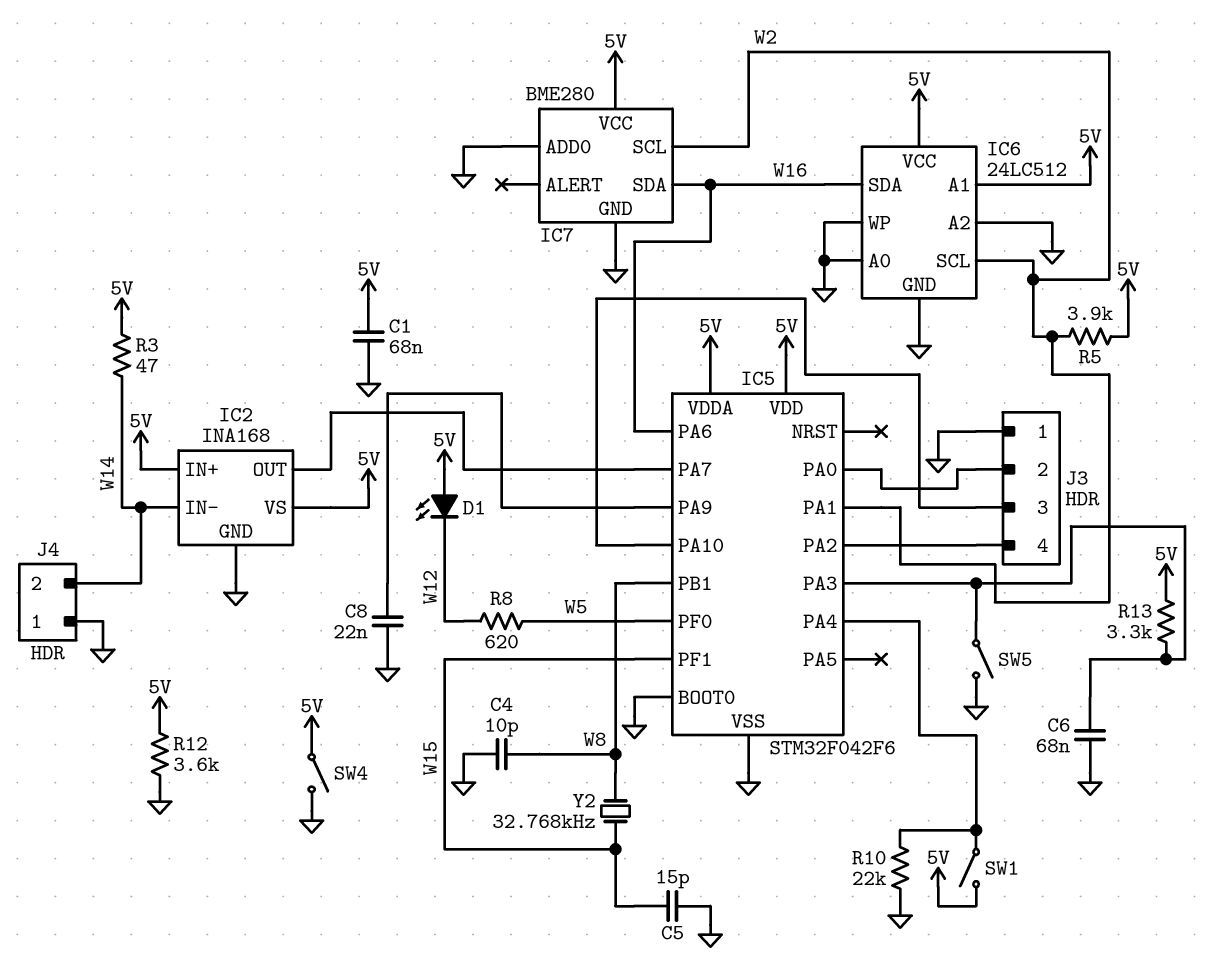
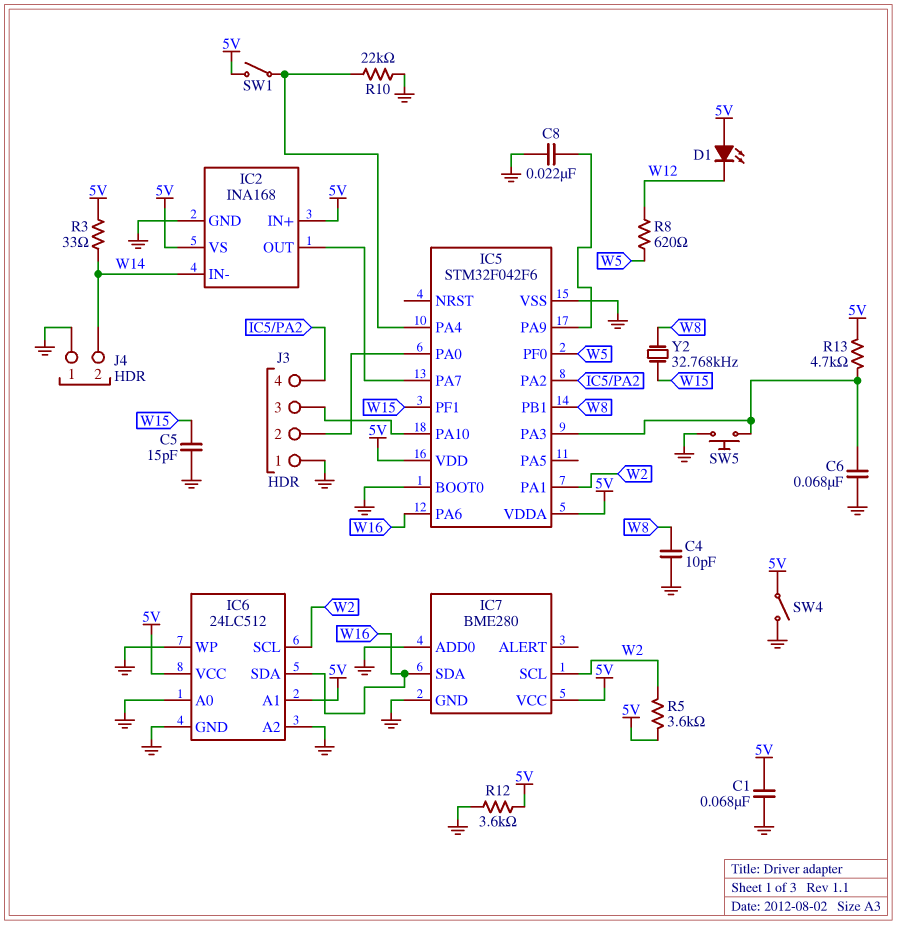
R3: 47 (5V, W14) -> 33 (5V, W14)
R5: 3.9k (5V, W2) -> 3.6k (5V, W2)
R13: 3.3k (5V, IC5/PA3) -> 4.7k (5V, IC5/PA3)
SW5: switch (GND, IC5/PA3) -> button (GND, IC5/PA3)

